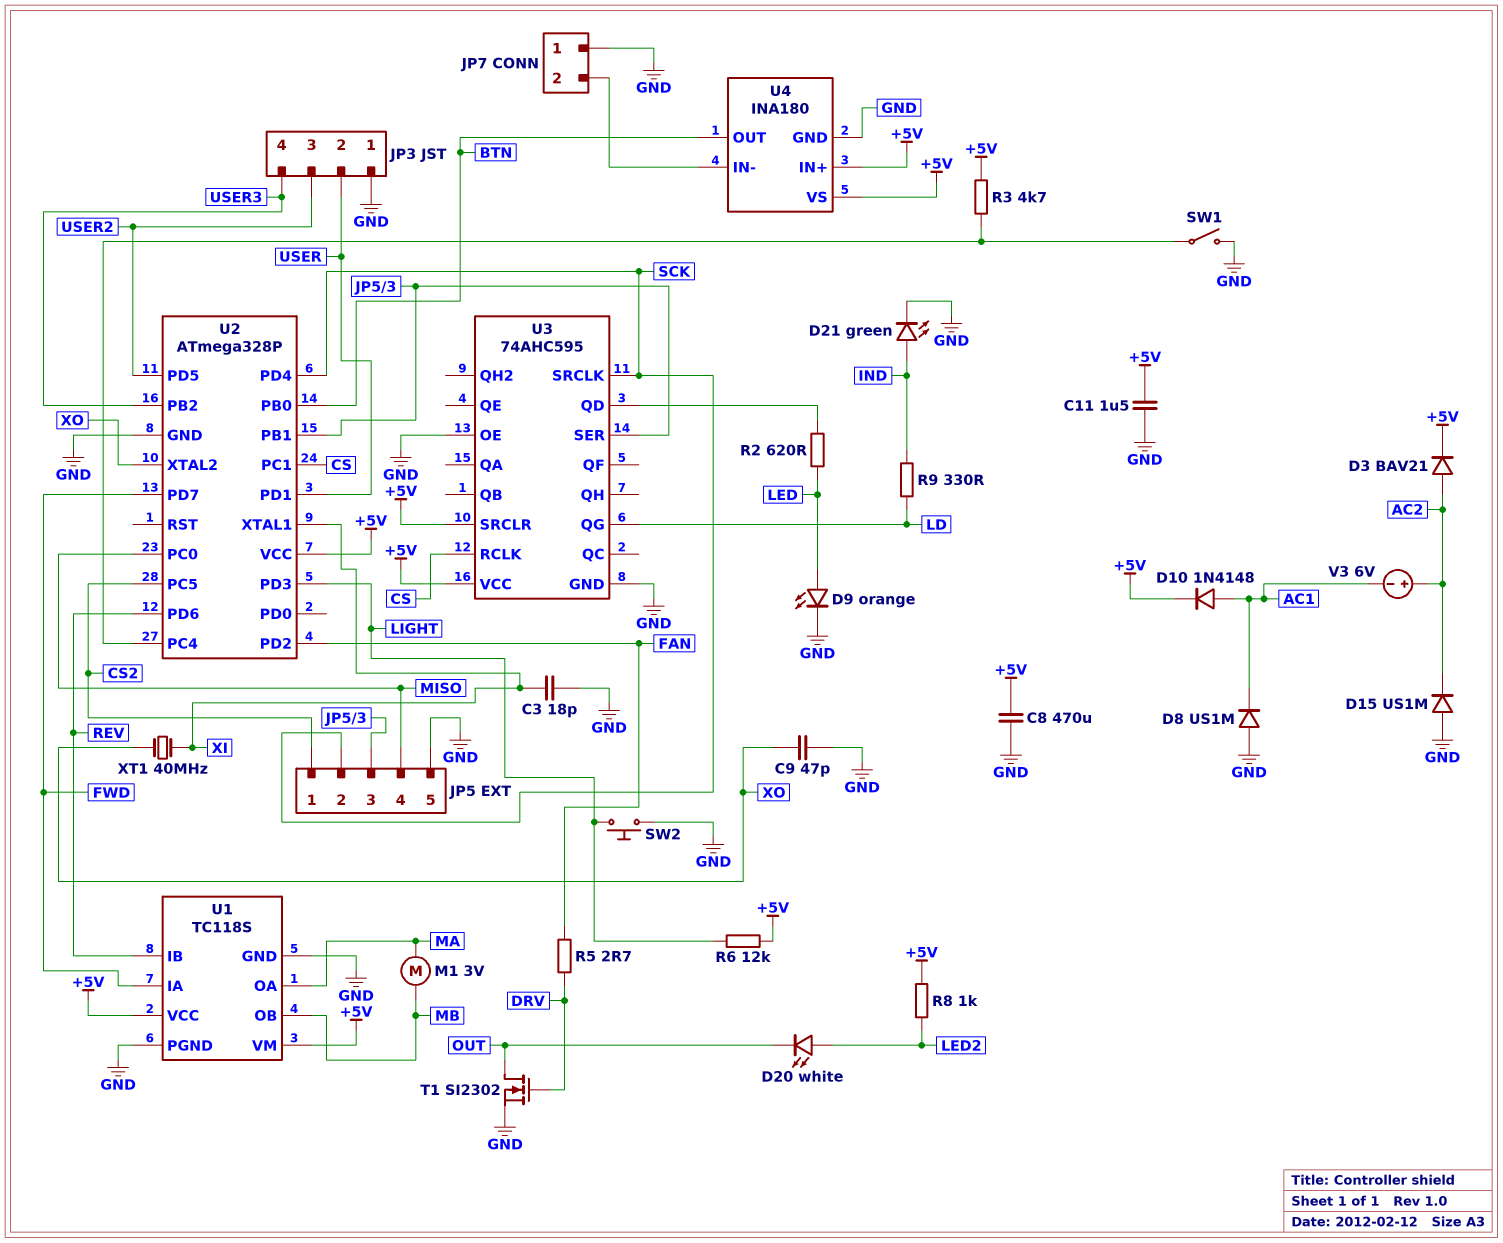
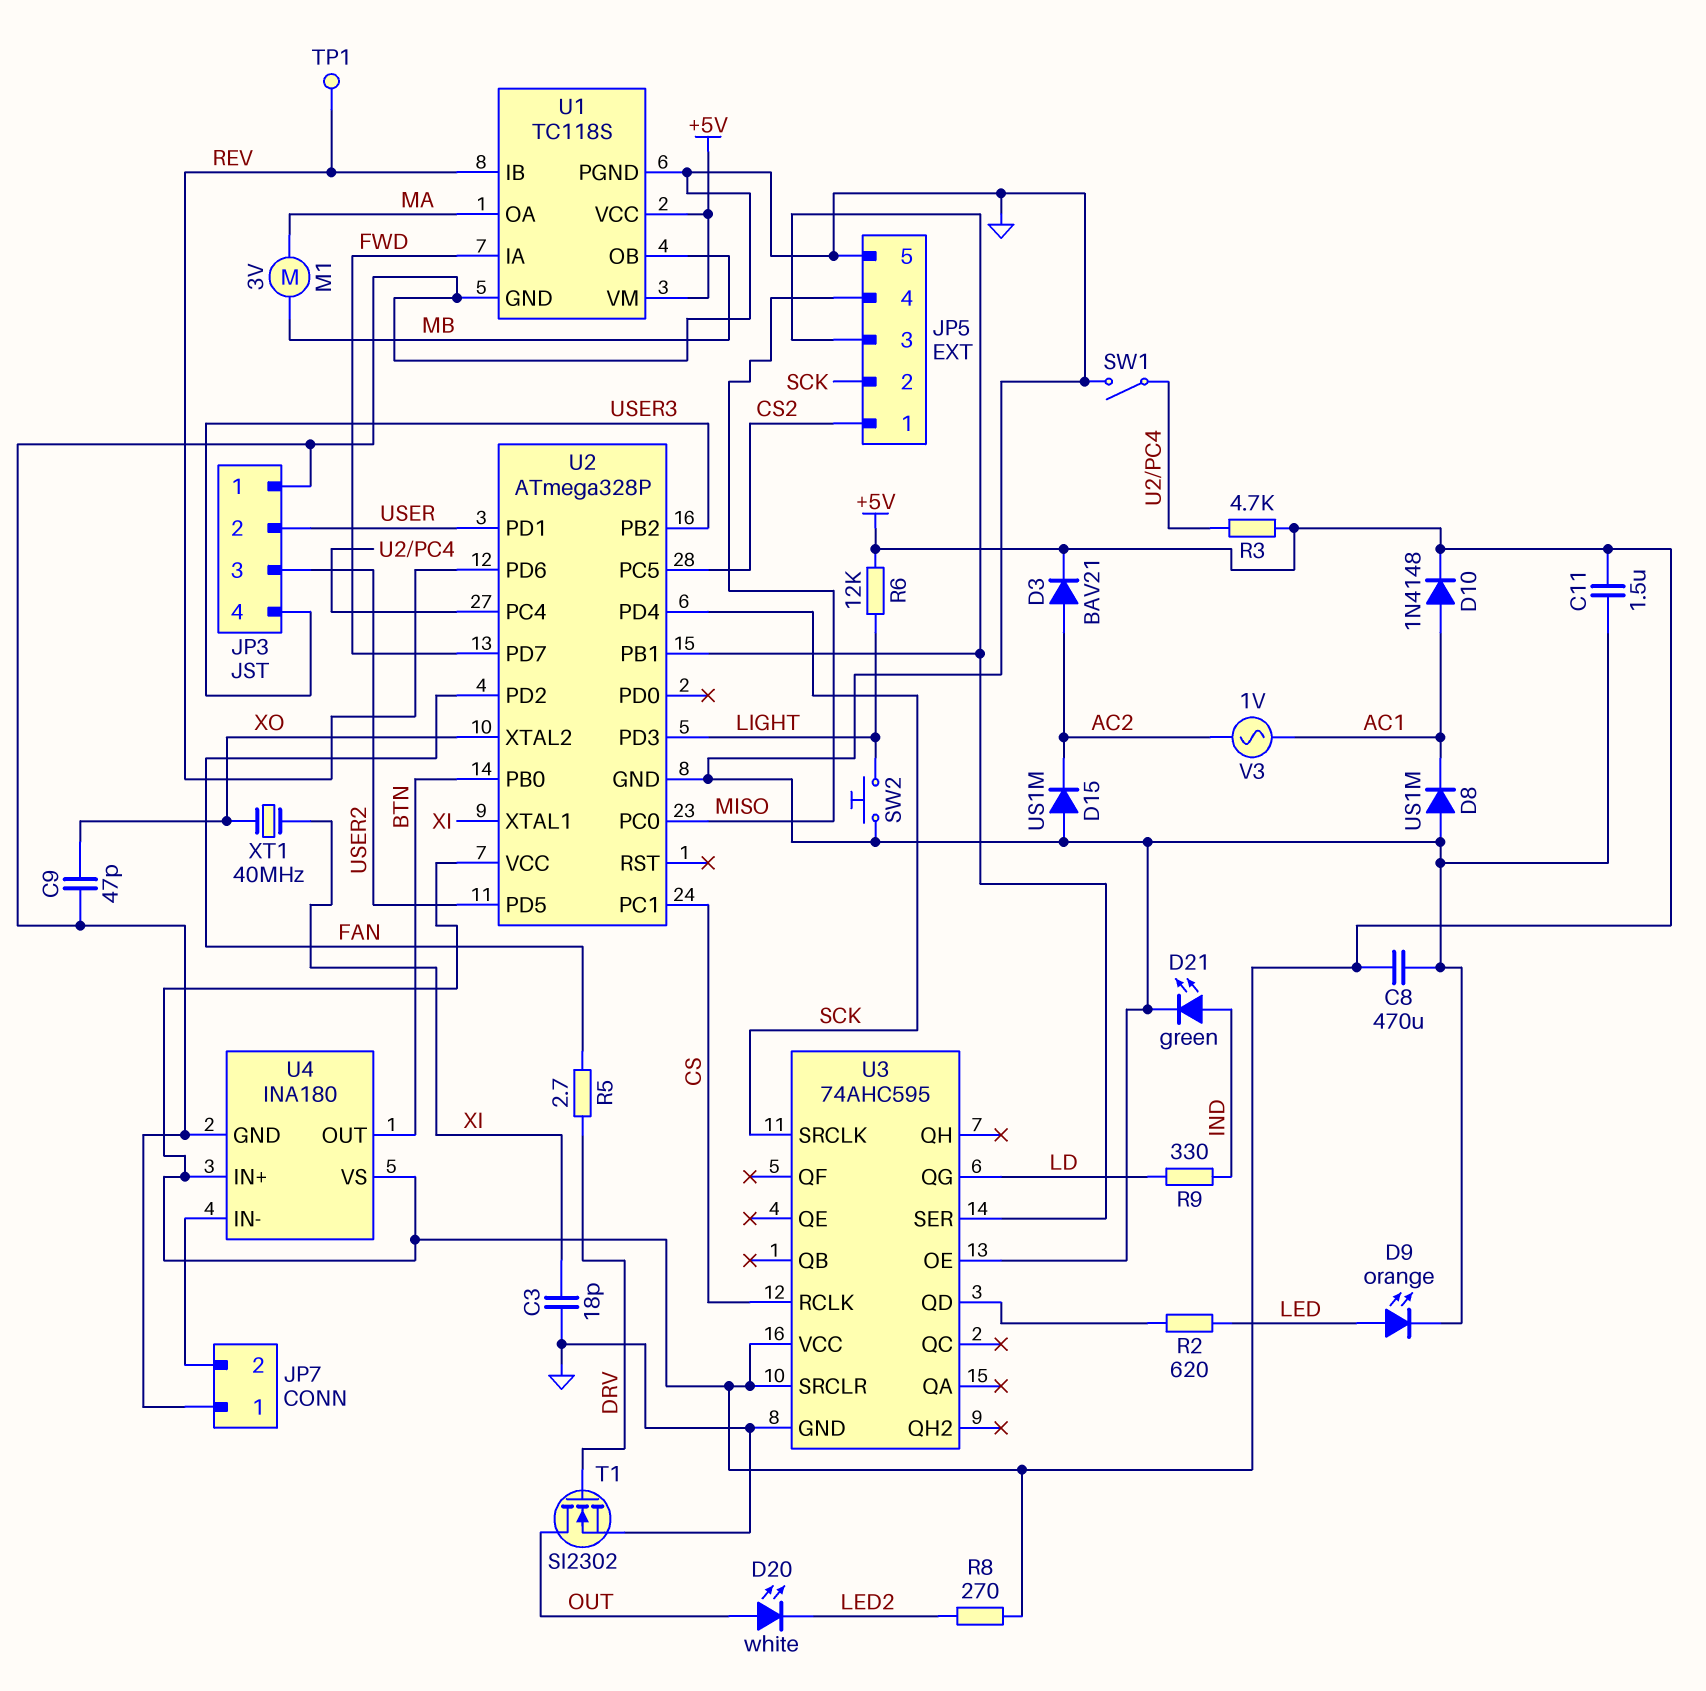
D20: LED white (A LED2, K OUT) -> LED white (A OUT, K LED2)
R8: 1k (+5V, LED2) -> 270 (+5V, LED2)
TP1: none -> test point (REV)
V3: 6V (plus AC2, minus AC1) -> AC 1V (AC1, AC2)

